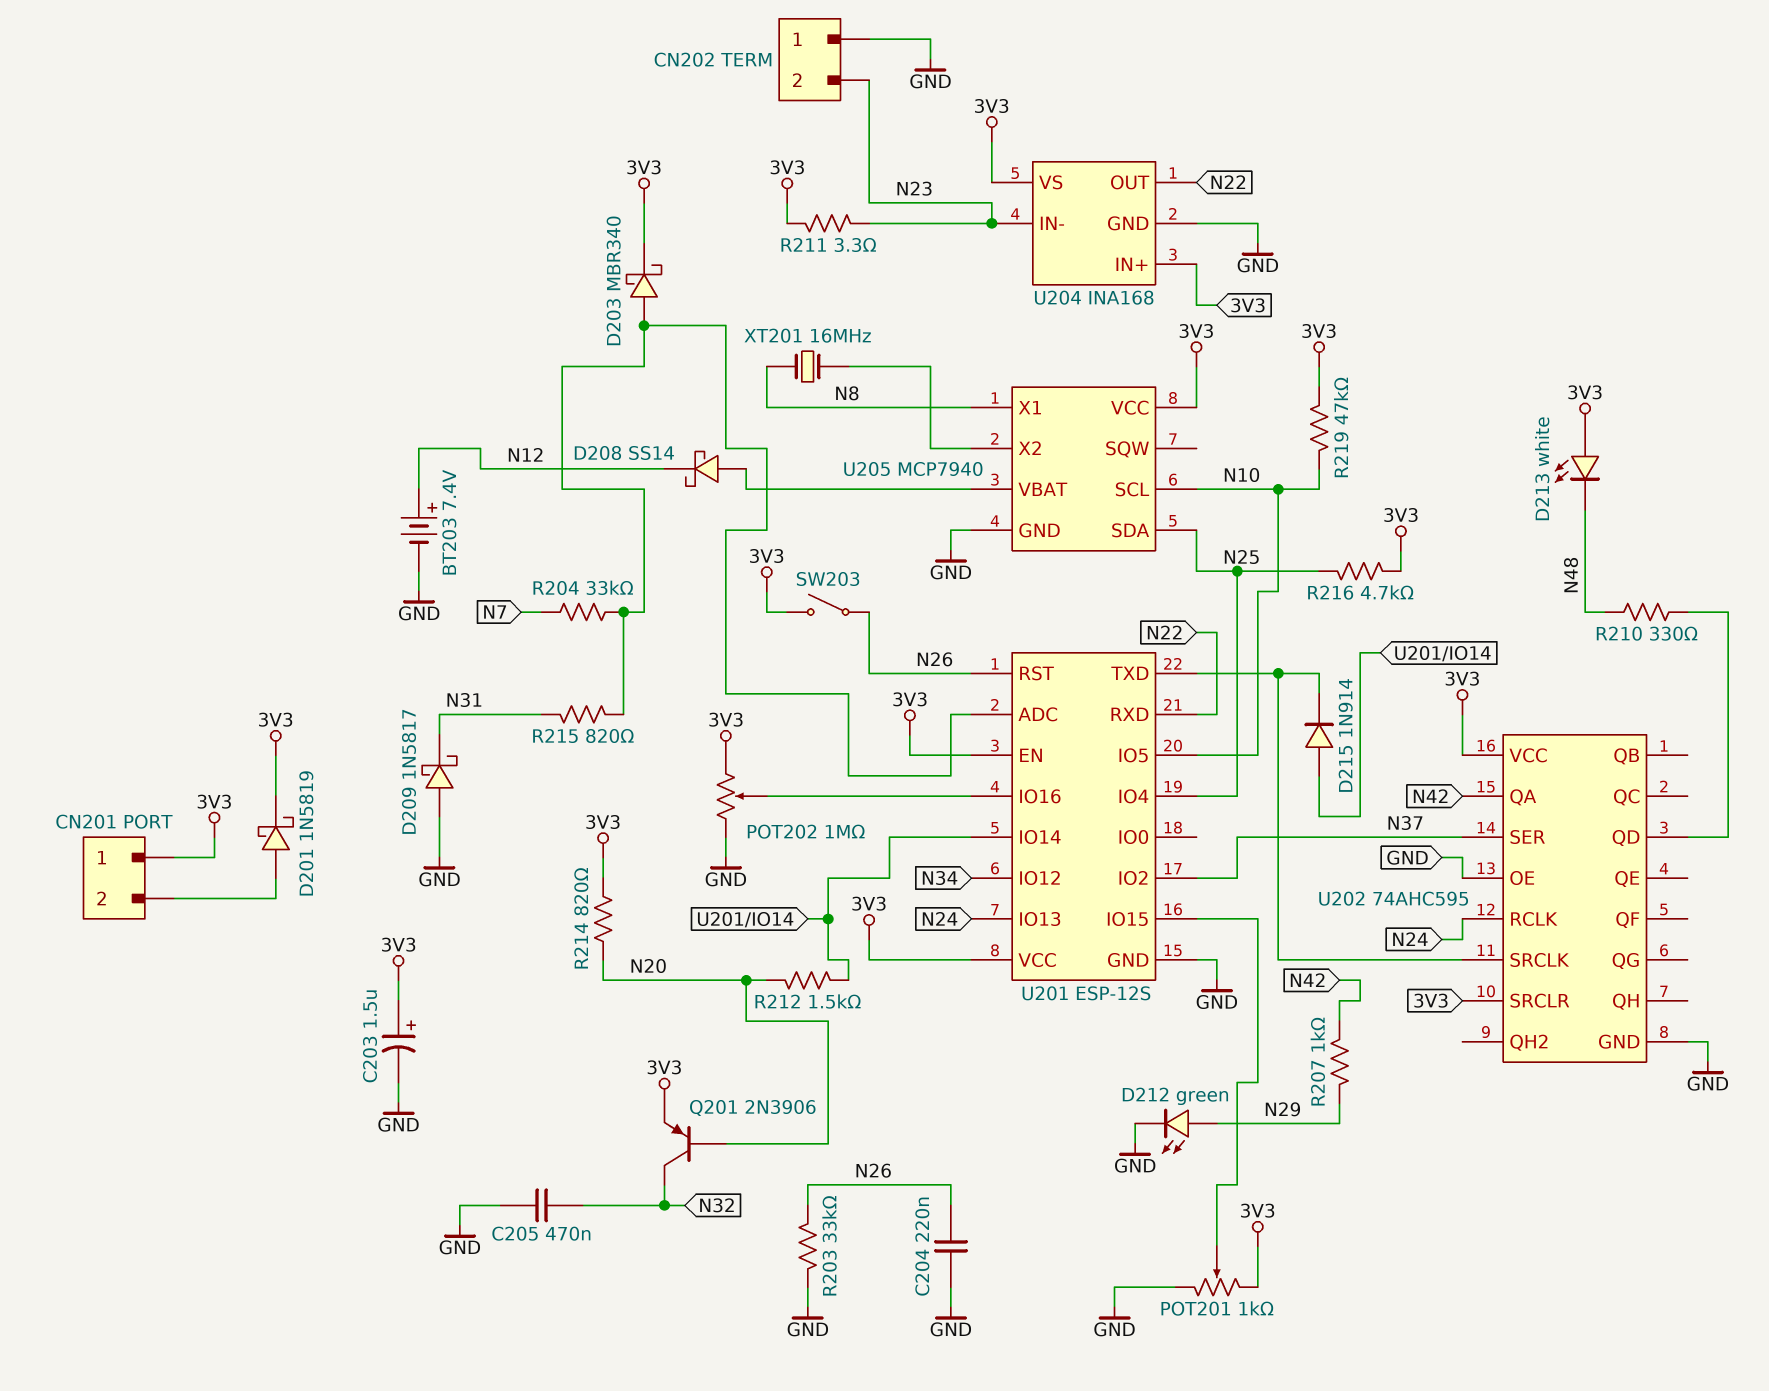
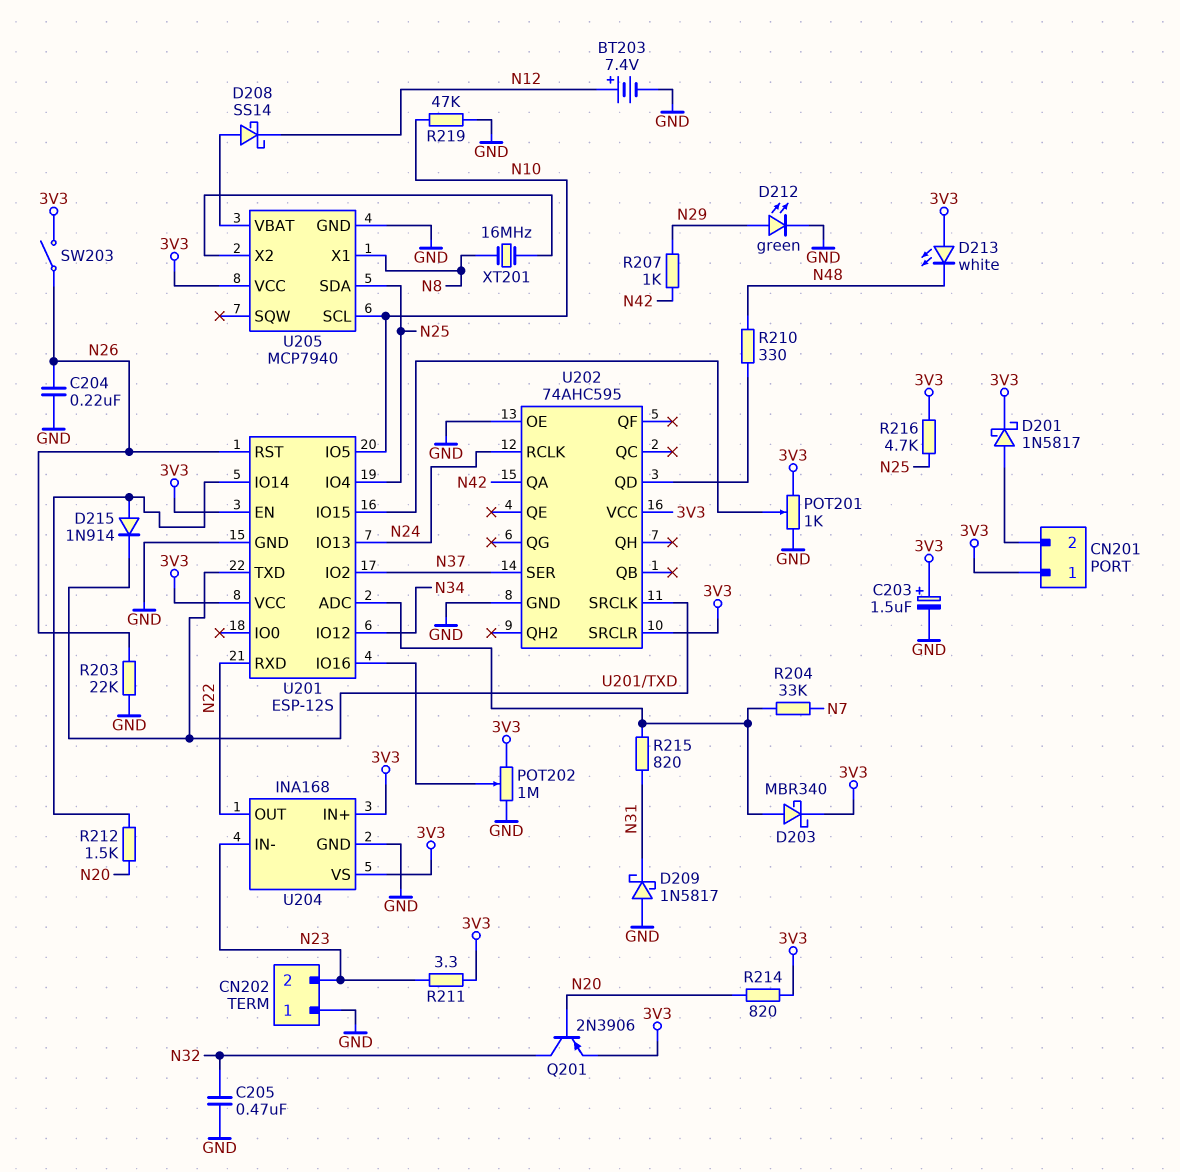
D201: schottky 1N5819 (A CN201/2, K 3V3) -> schottky 1N5817 (A CN201/2, K 3V3)
R203: 33k (GND, N26) -> 22k (GND, N26)
R219: 47k (3V3, N10) -> 47k (GND, N10)

